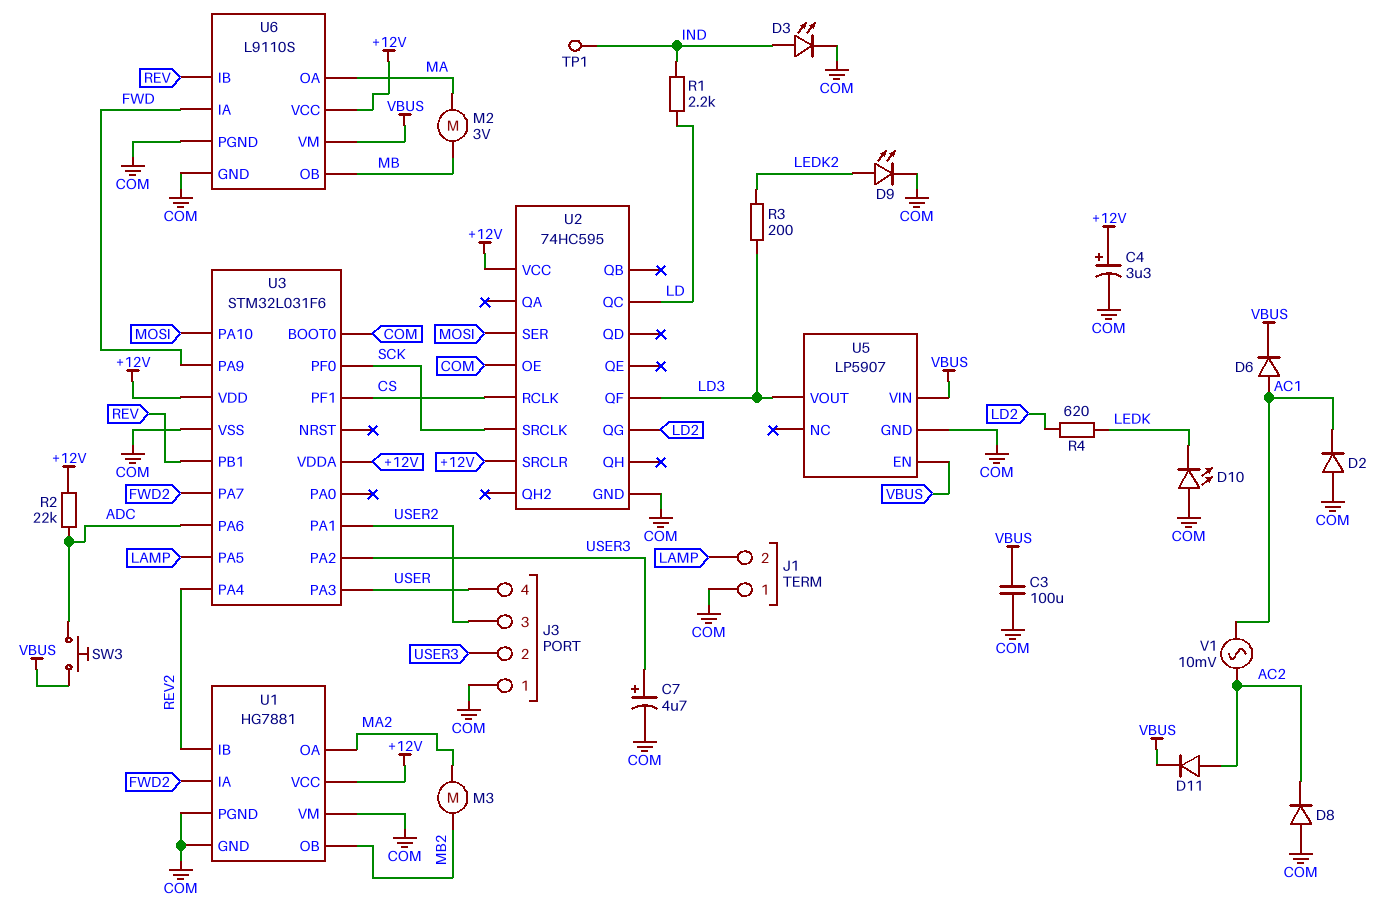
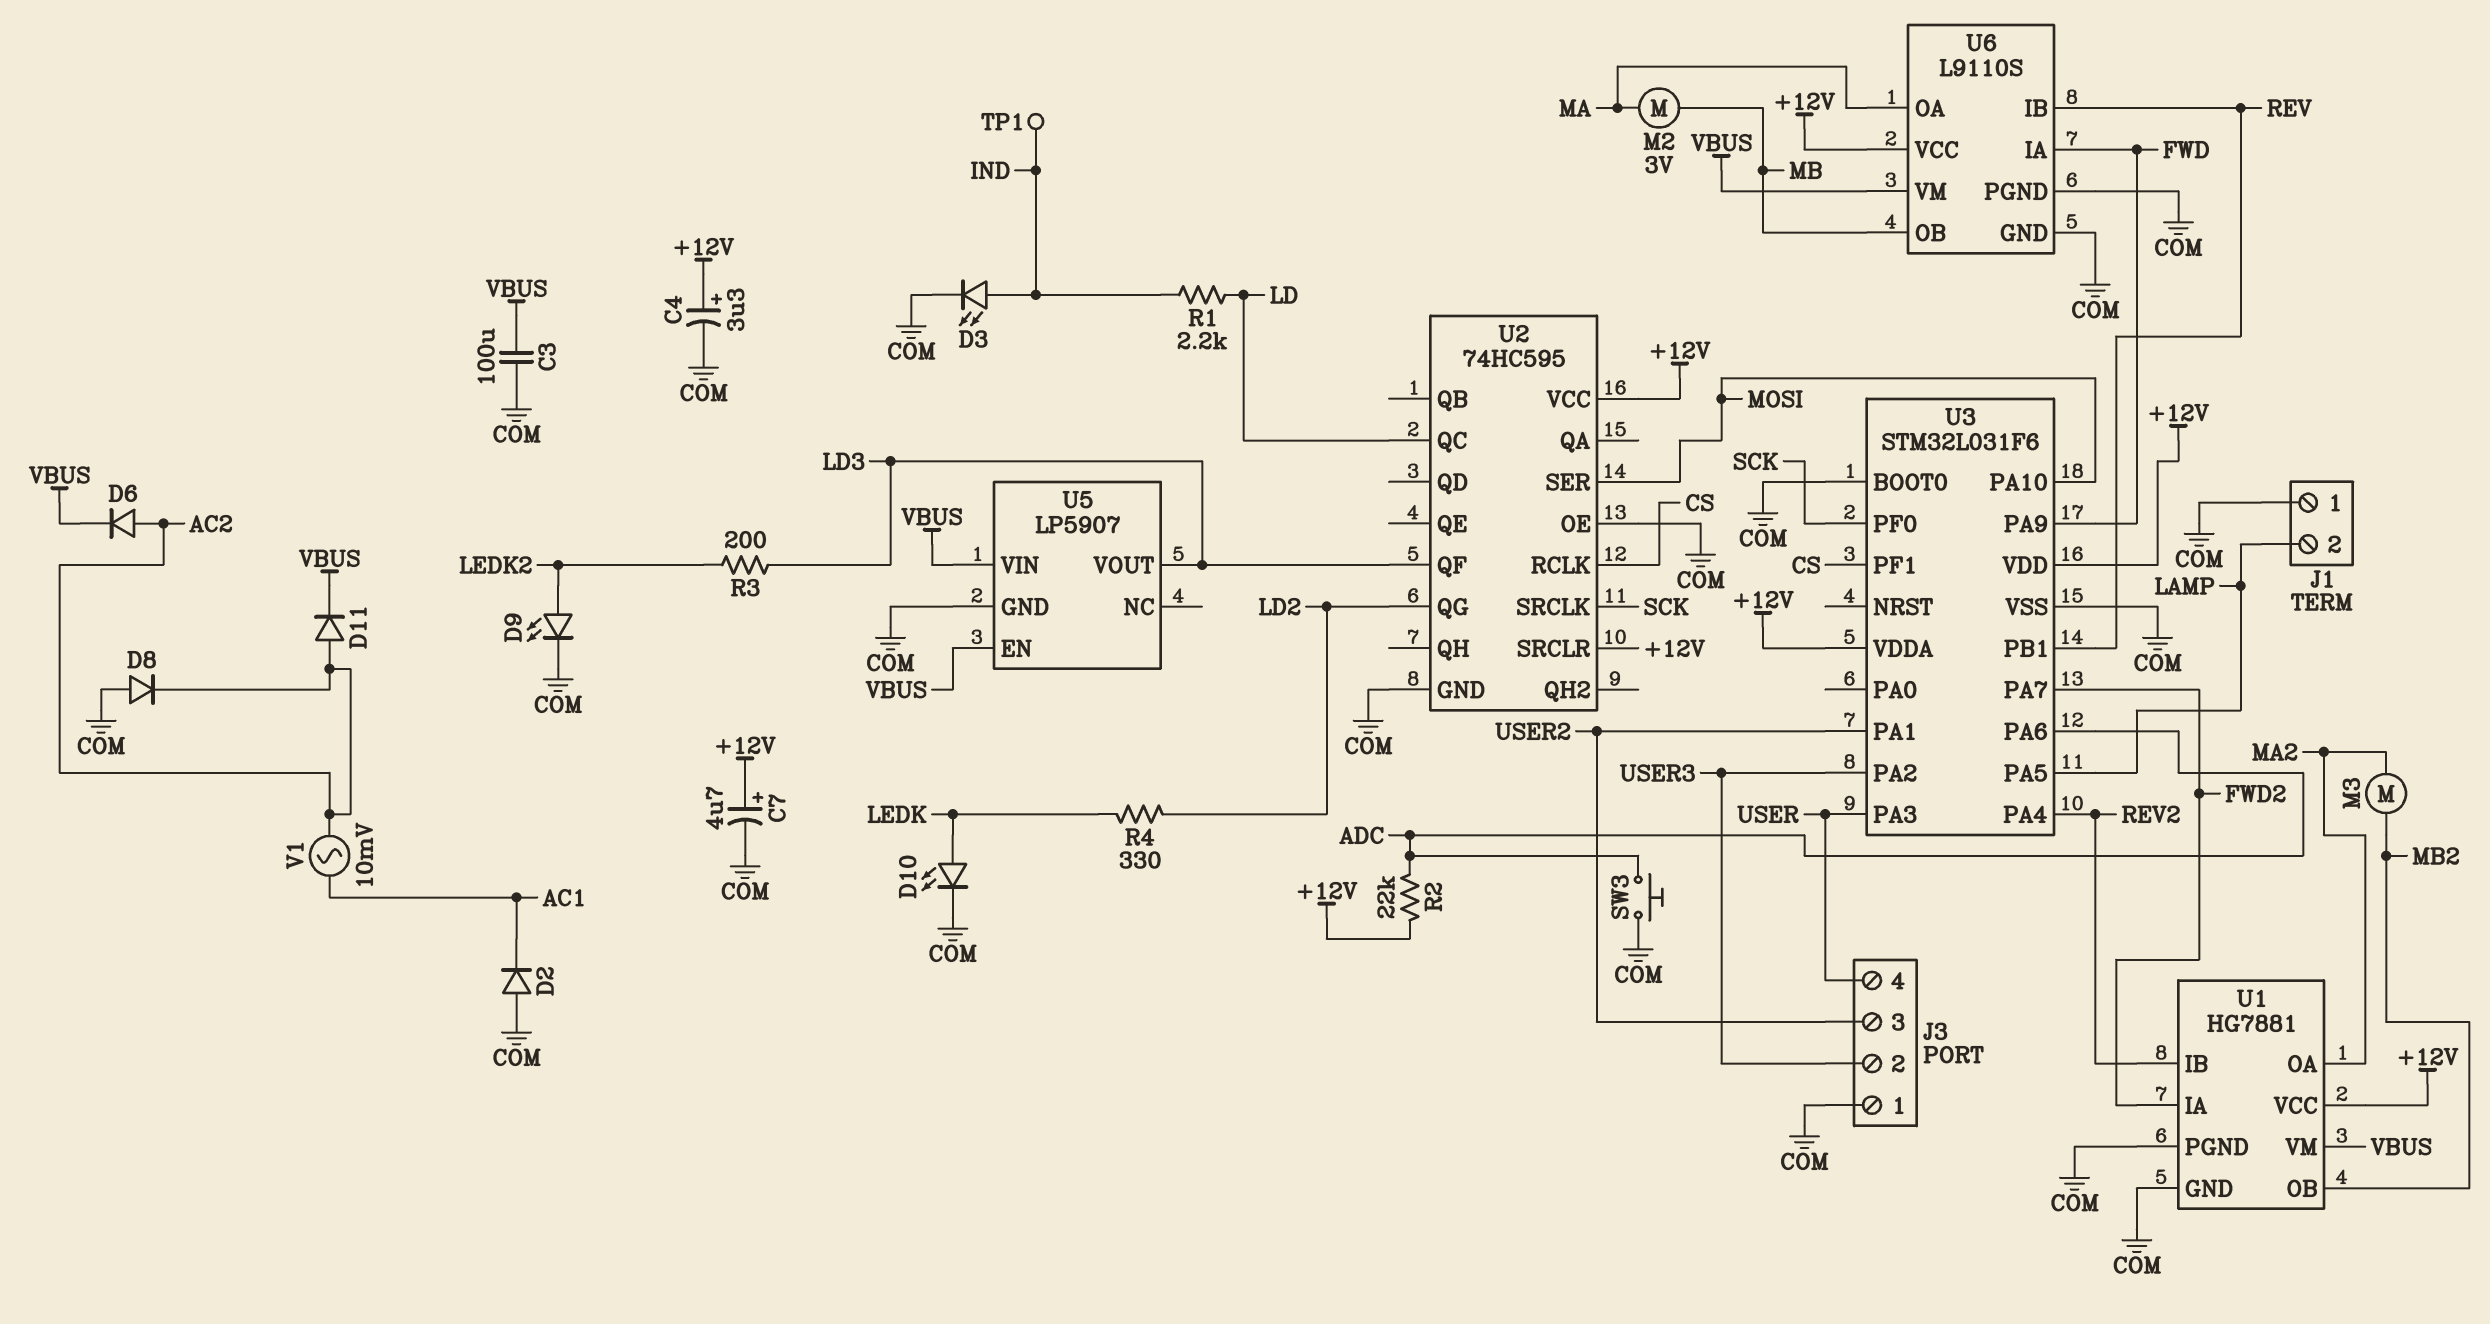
C7: 4.7uF (plus USER3, minus COM) -> 4.7uF (plus +12V, minus COM)
D6: diode (A AC1, K VBUS) -> diode (A AC2, K VBUS)
D10: LED (A COM, K LEDK) -> LED (A LEDK, K COM)
R4: 620 (LD2, LEDK) -> 330 (LD2, LEDK)
SW3: button (ADC, VBUS) -> button (ADC, COM)
U1 pin VM: COM -> VBUS

